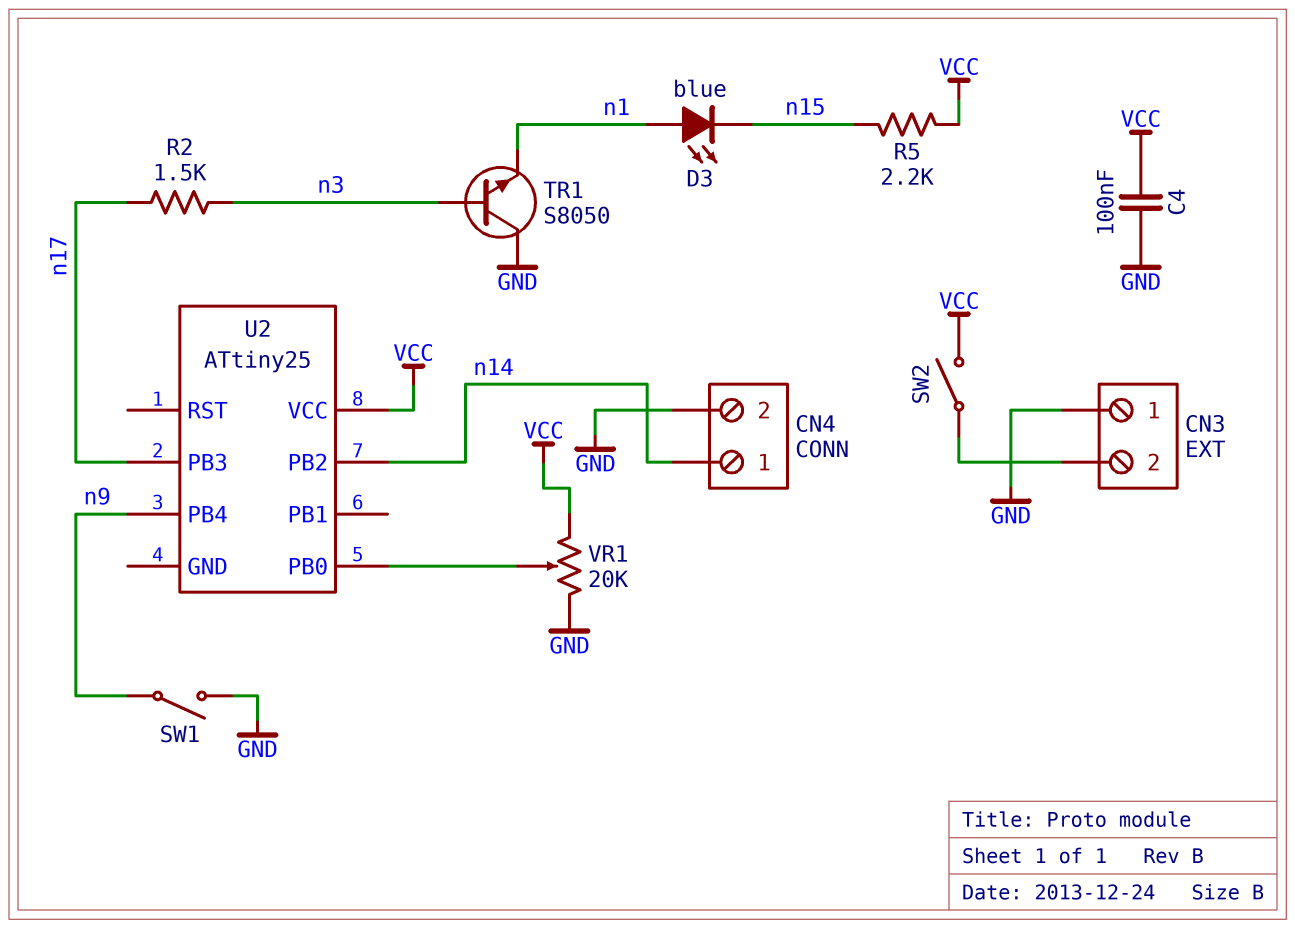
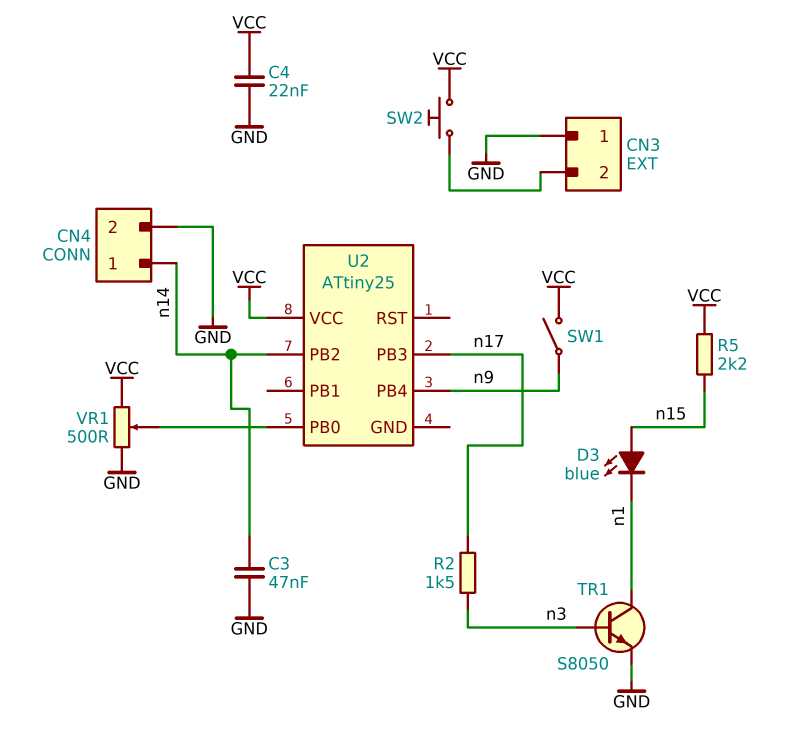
C3: none -> 47nF (GND, n14)
C4: 100nF (GND, VCC) -> 22nF (GND, VCC)
D3: LED blue (A n1, K n15) -> LED blue (A n15, K n1)
SW1: switch (GND, n9) -> switch (VCC, n9)
SW2: switch (CN3/2, VCC) -> button (CN3/2, VCC)
TR1: NPN S8050 (B n3, C GND, E n1) -> NPN S8050 (B n3, C n1, E GND)
VR1: 20k (GND, VCC, wiper U2/PB0) -> 500 (GND, VCC, wiper U2/PB0)

